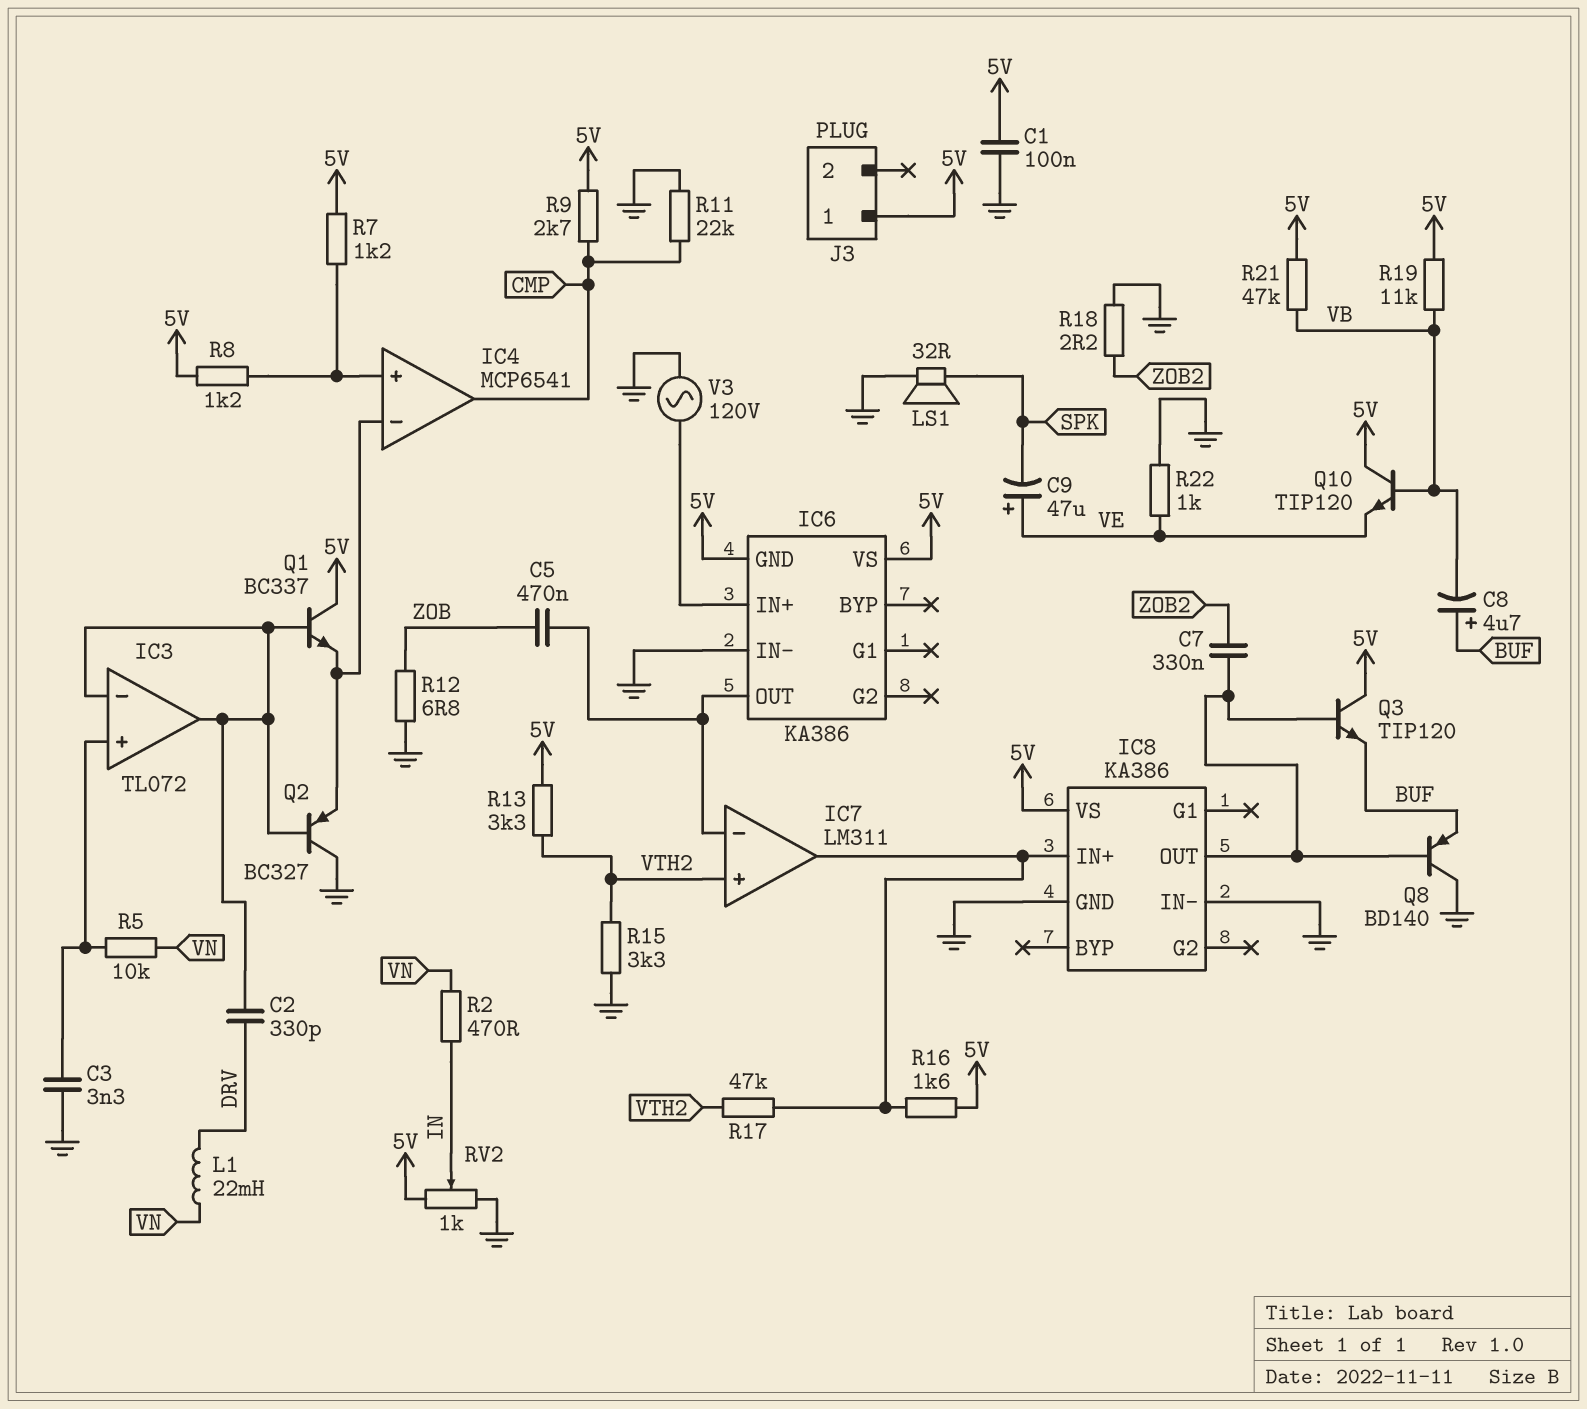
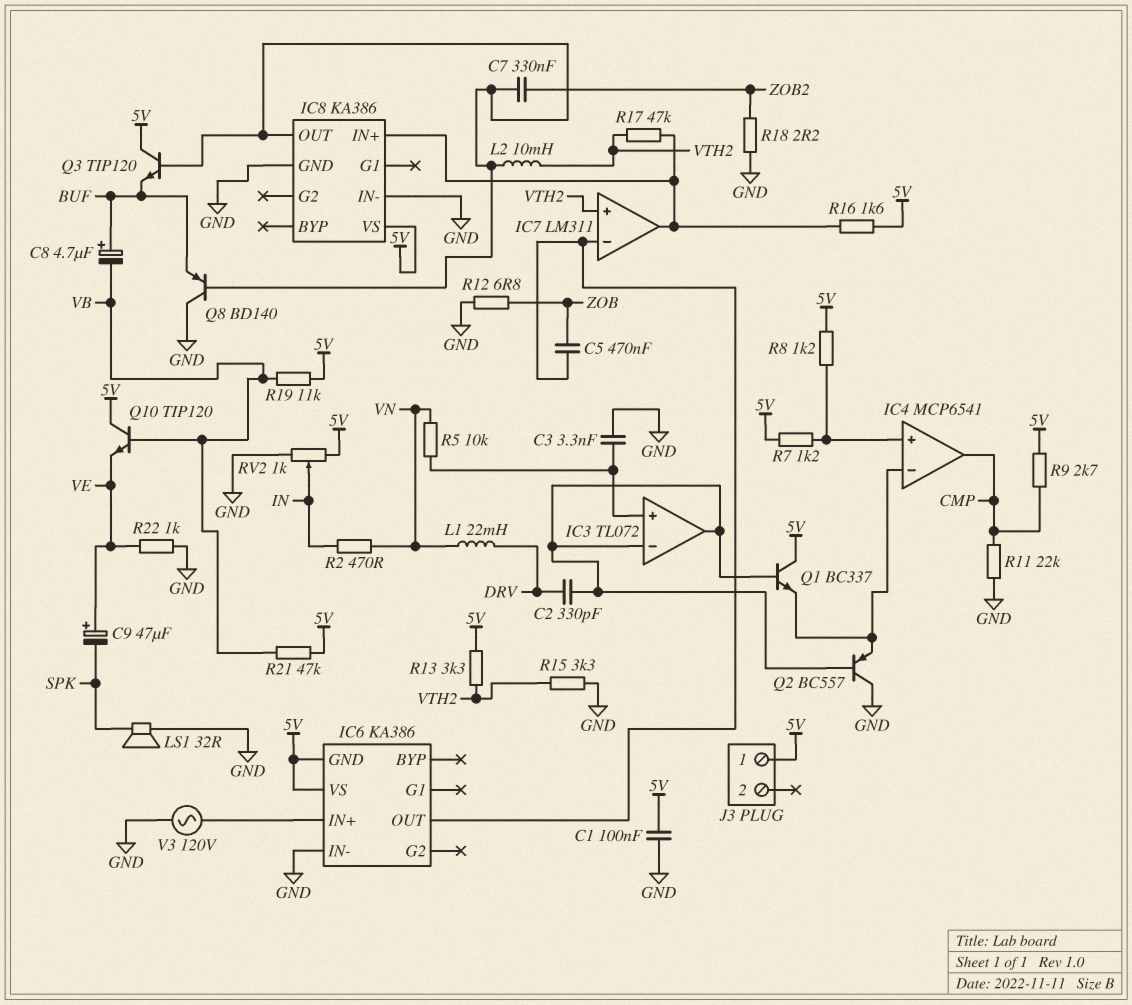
L2: none -> 10mH (IC8/OUT, VTH2)
Q2: PNP BC327 (B IC3/in-, C GND, E IC4/in-) -> PNP BC557 (B IC3/in-, C GND, E IC4/in-)

